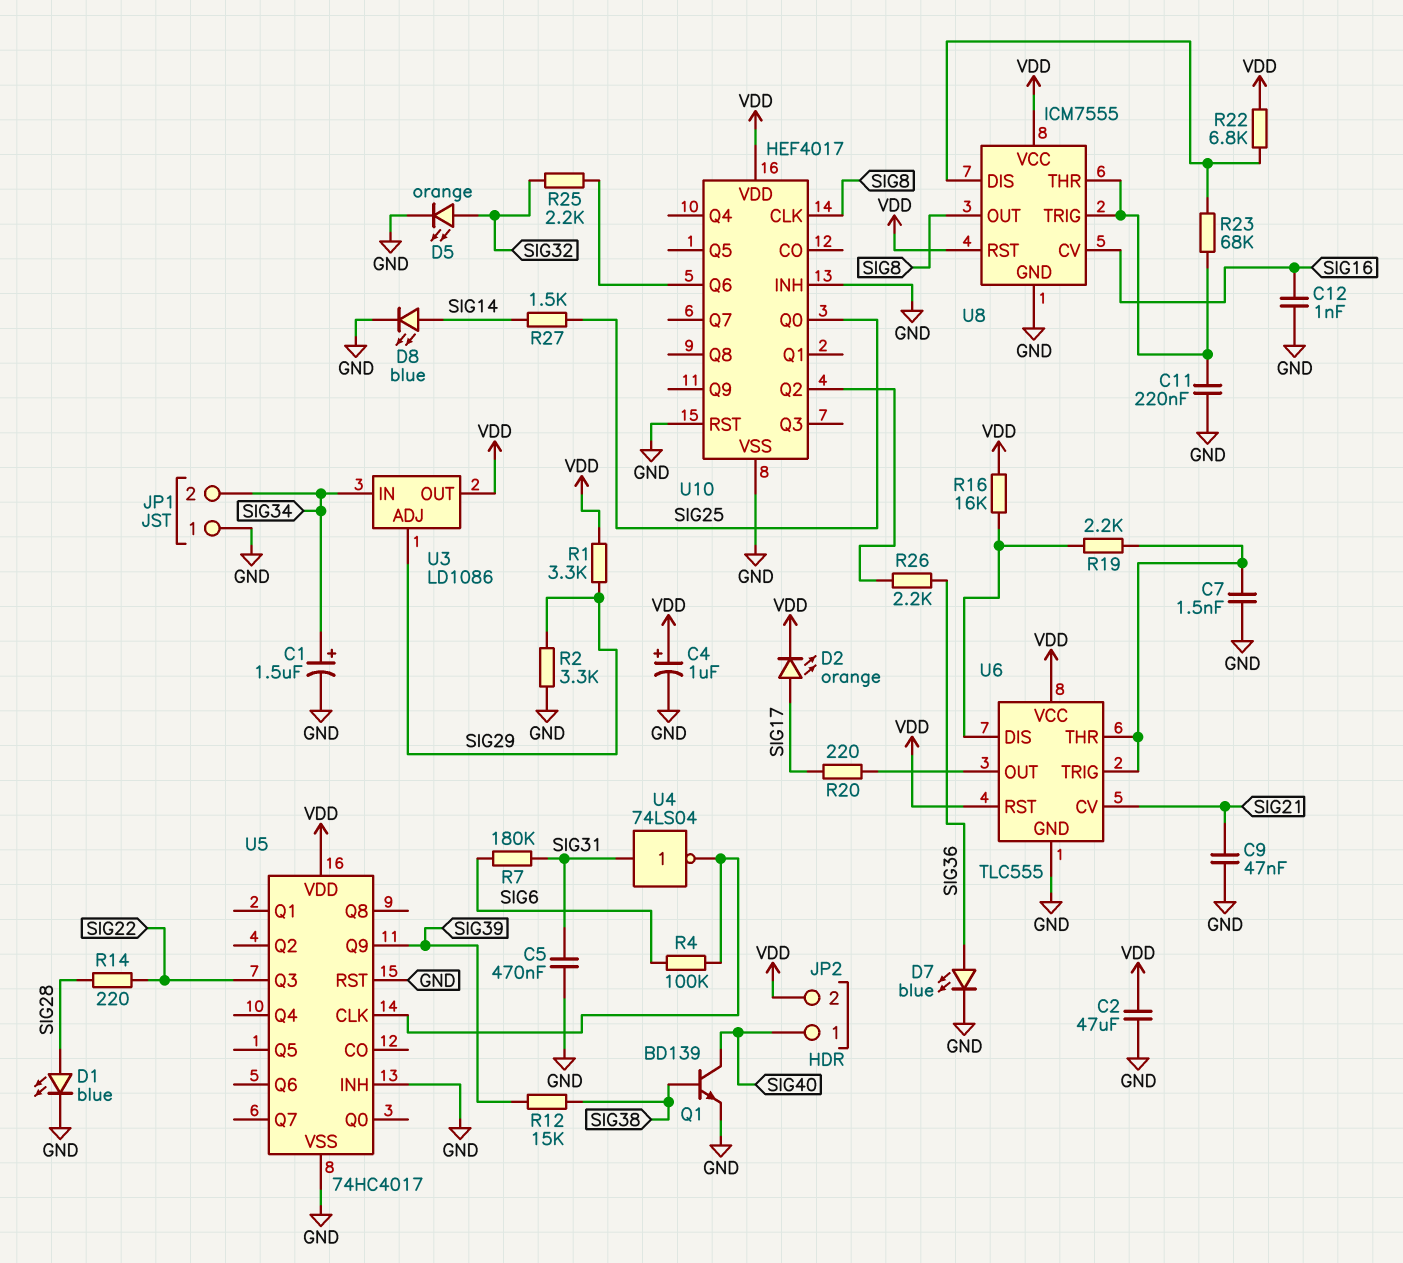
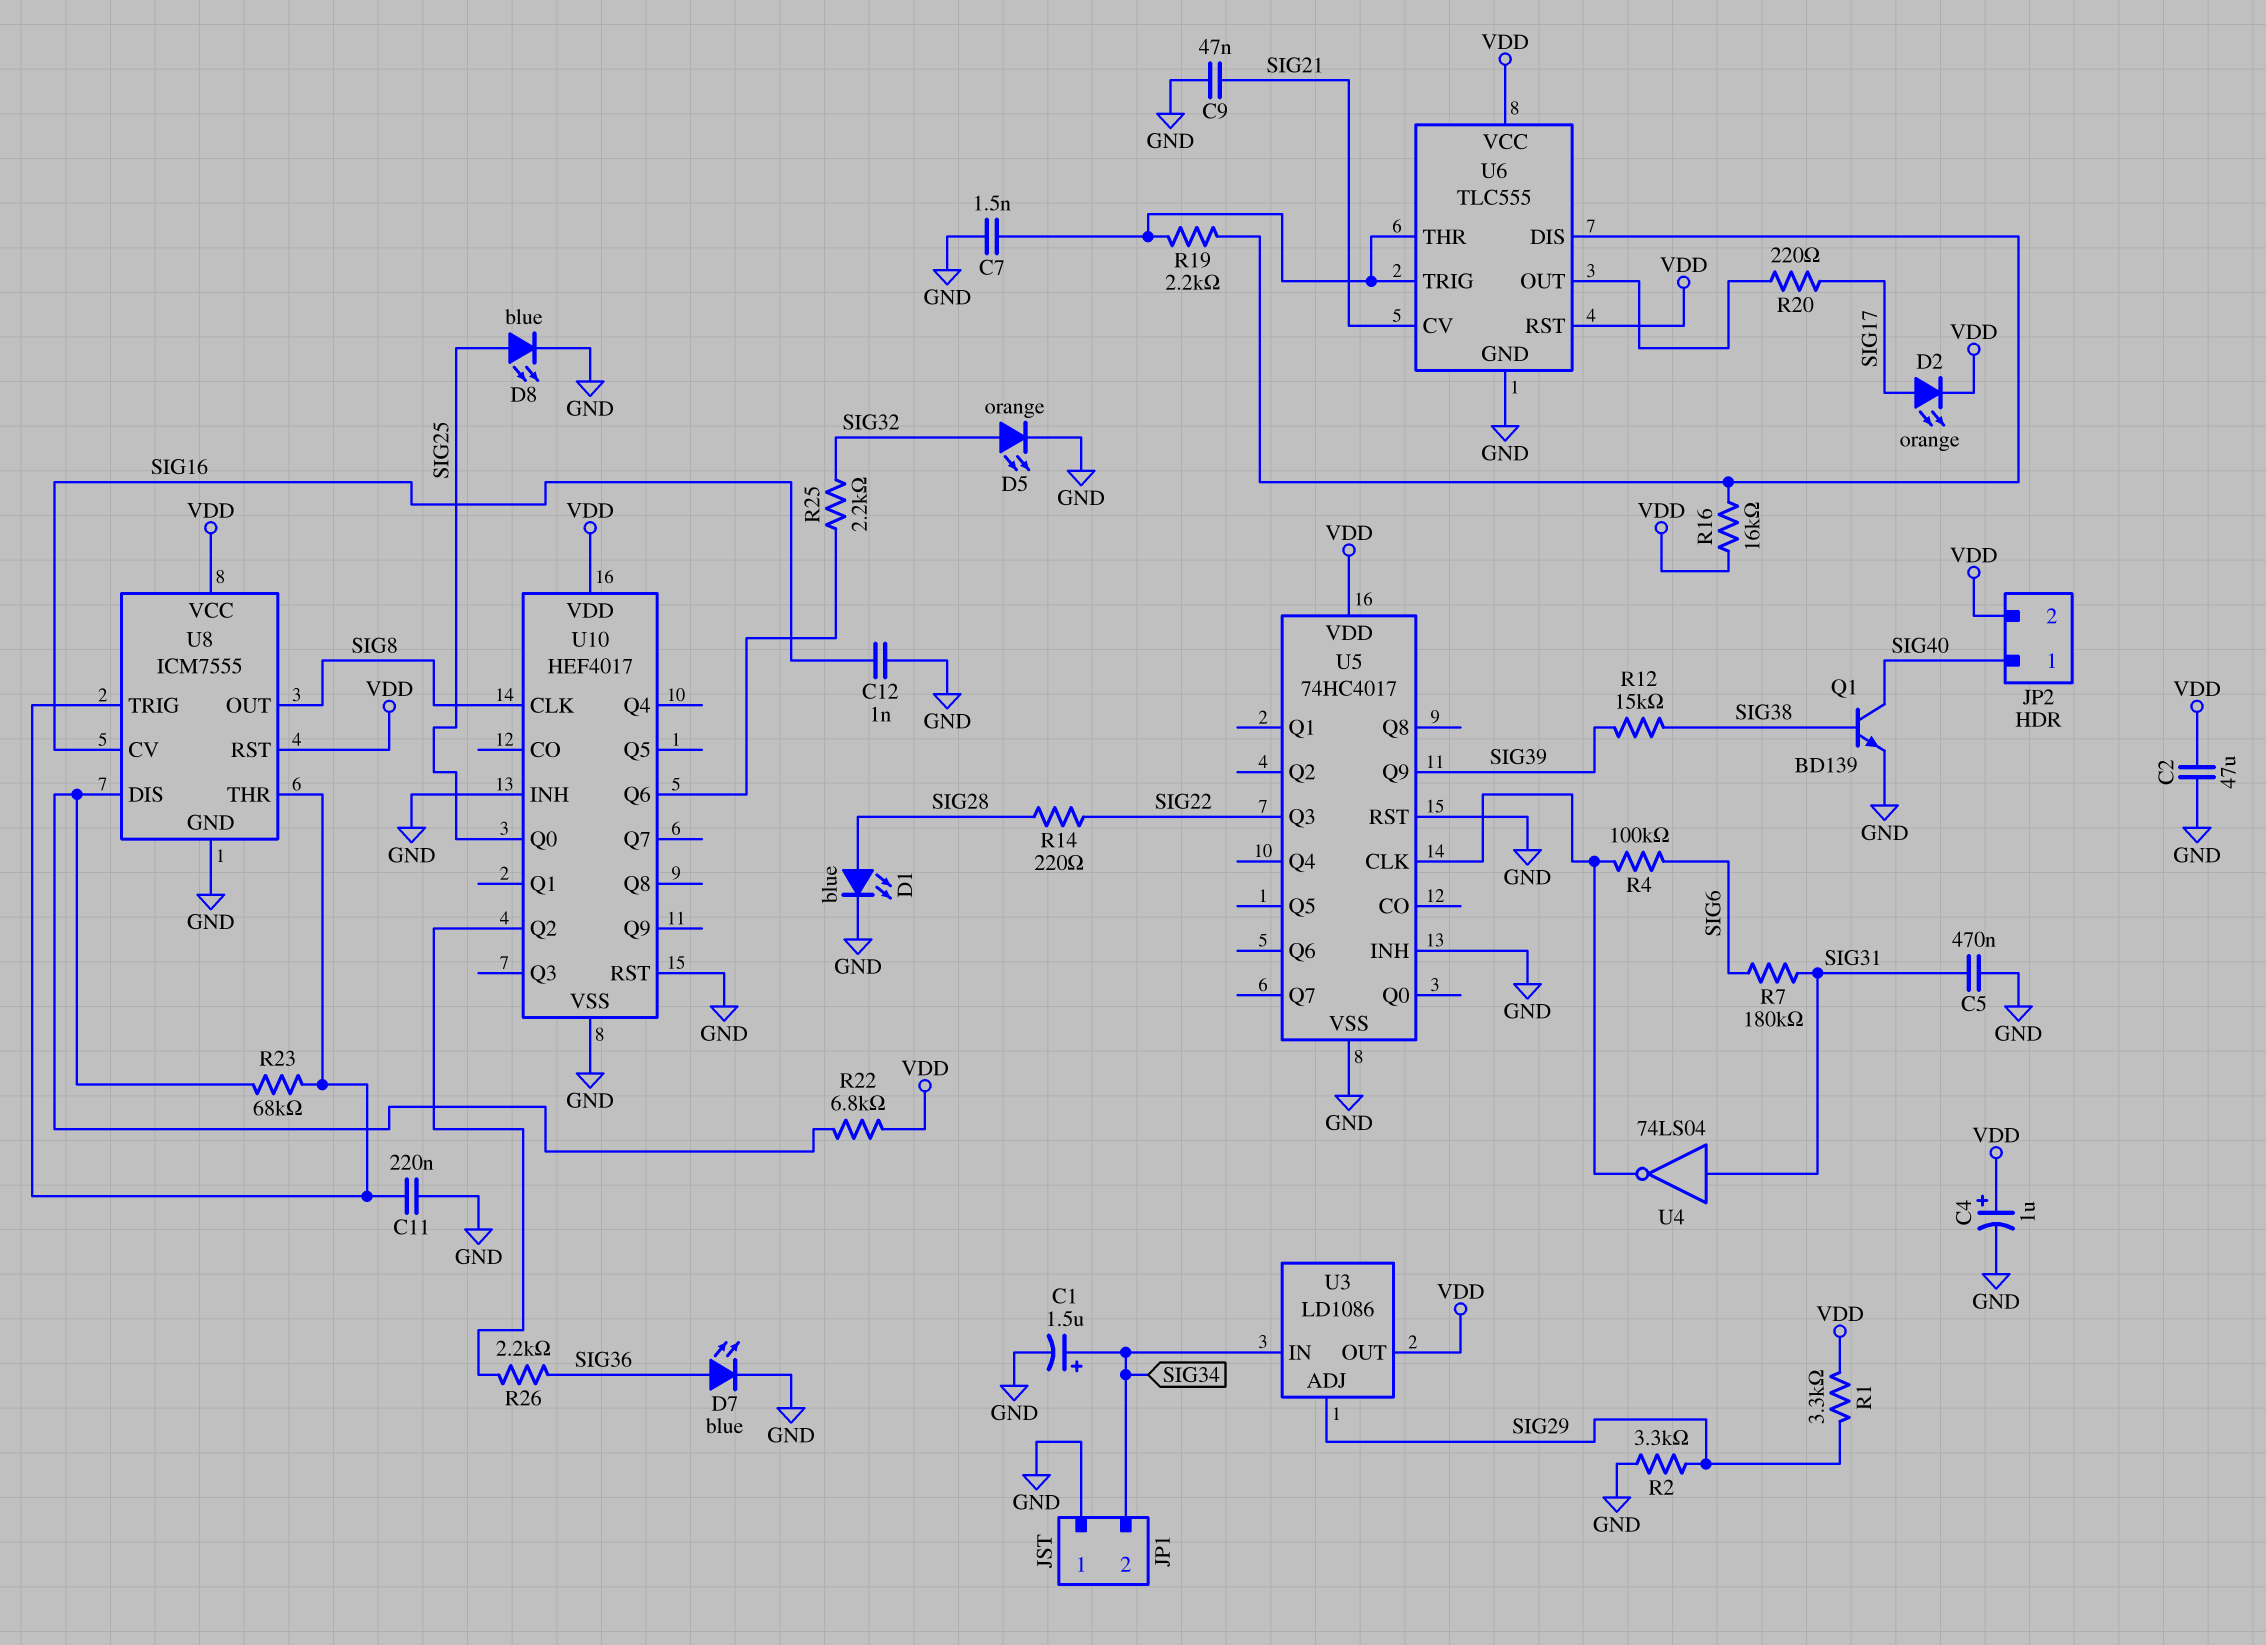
D8: LED blue (A SIG14, K GND) -> LED blue (A SIG25, K GND)
R27: 1.5k (SIG14, SIG25) -> none

